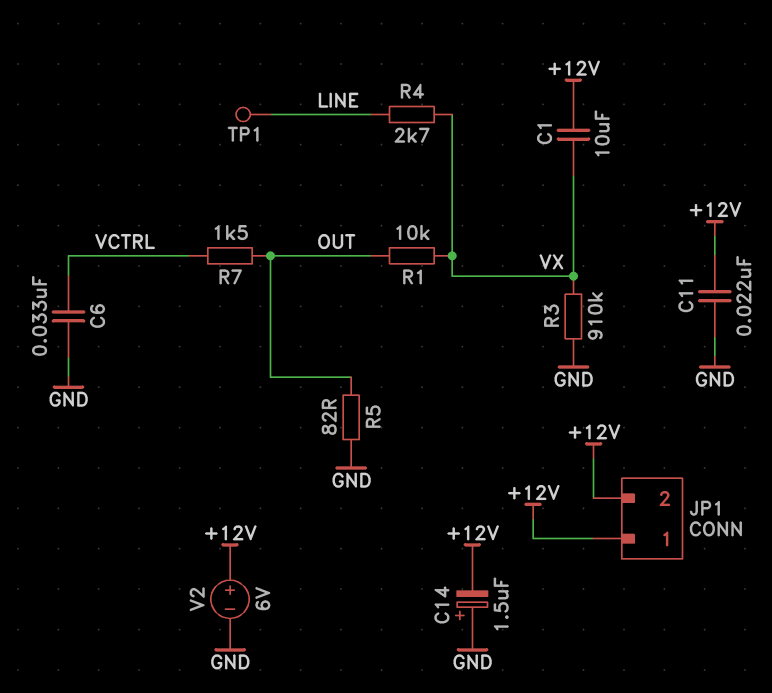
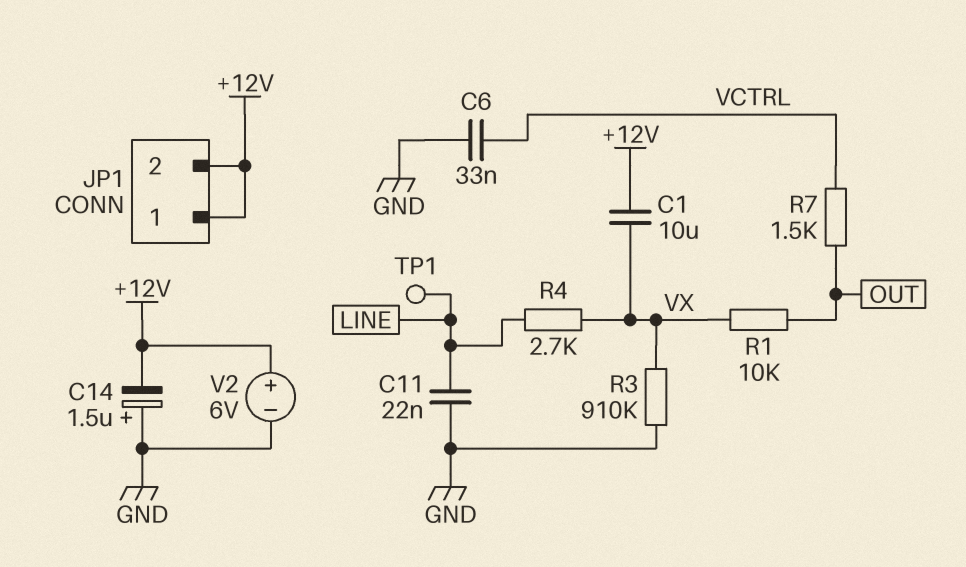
C11: 22nF (+12V, GND) -> 22nF (GND, LINE)
R5: 82 (GND, OUT) -> none

